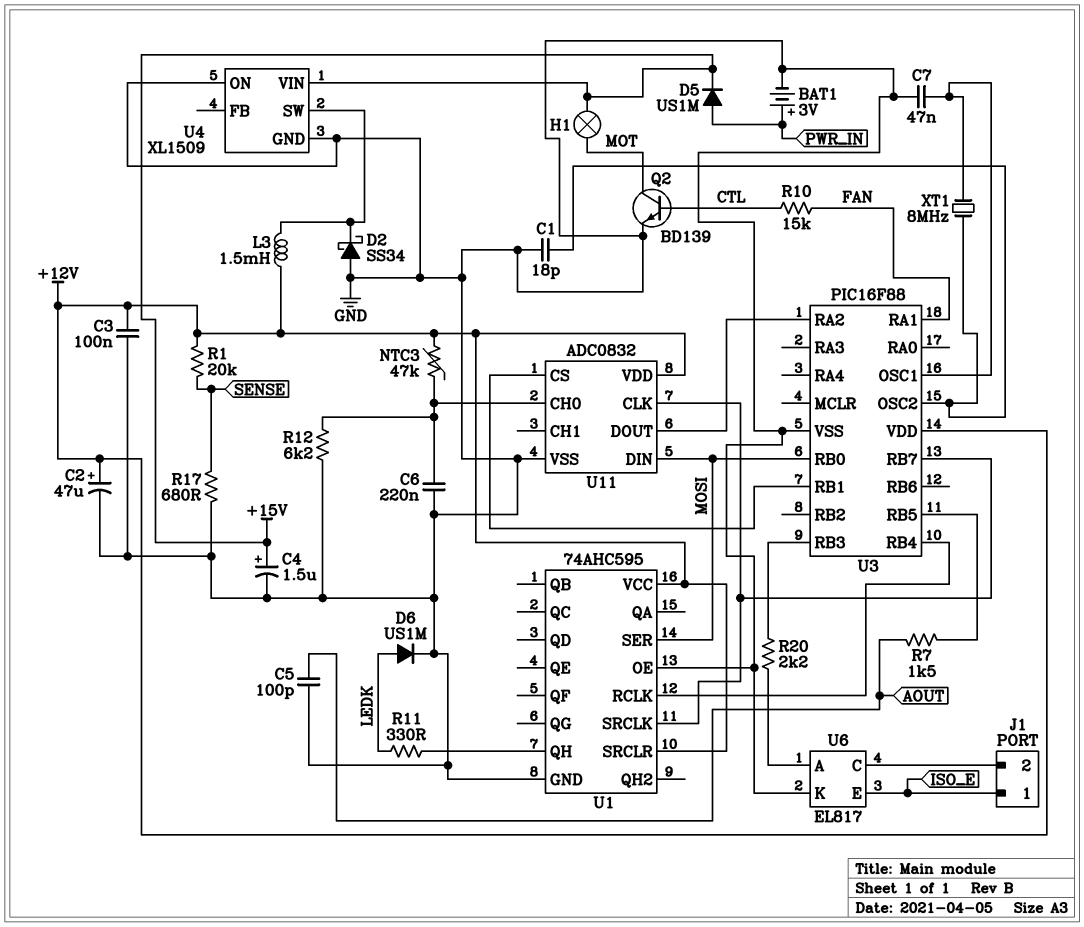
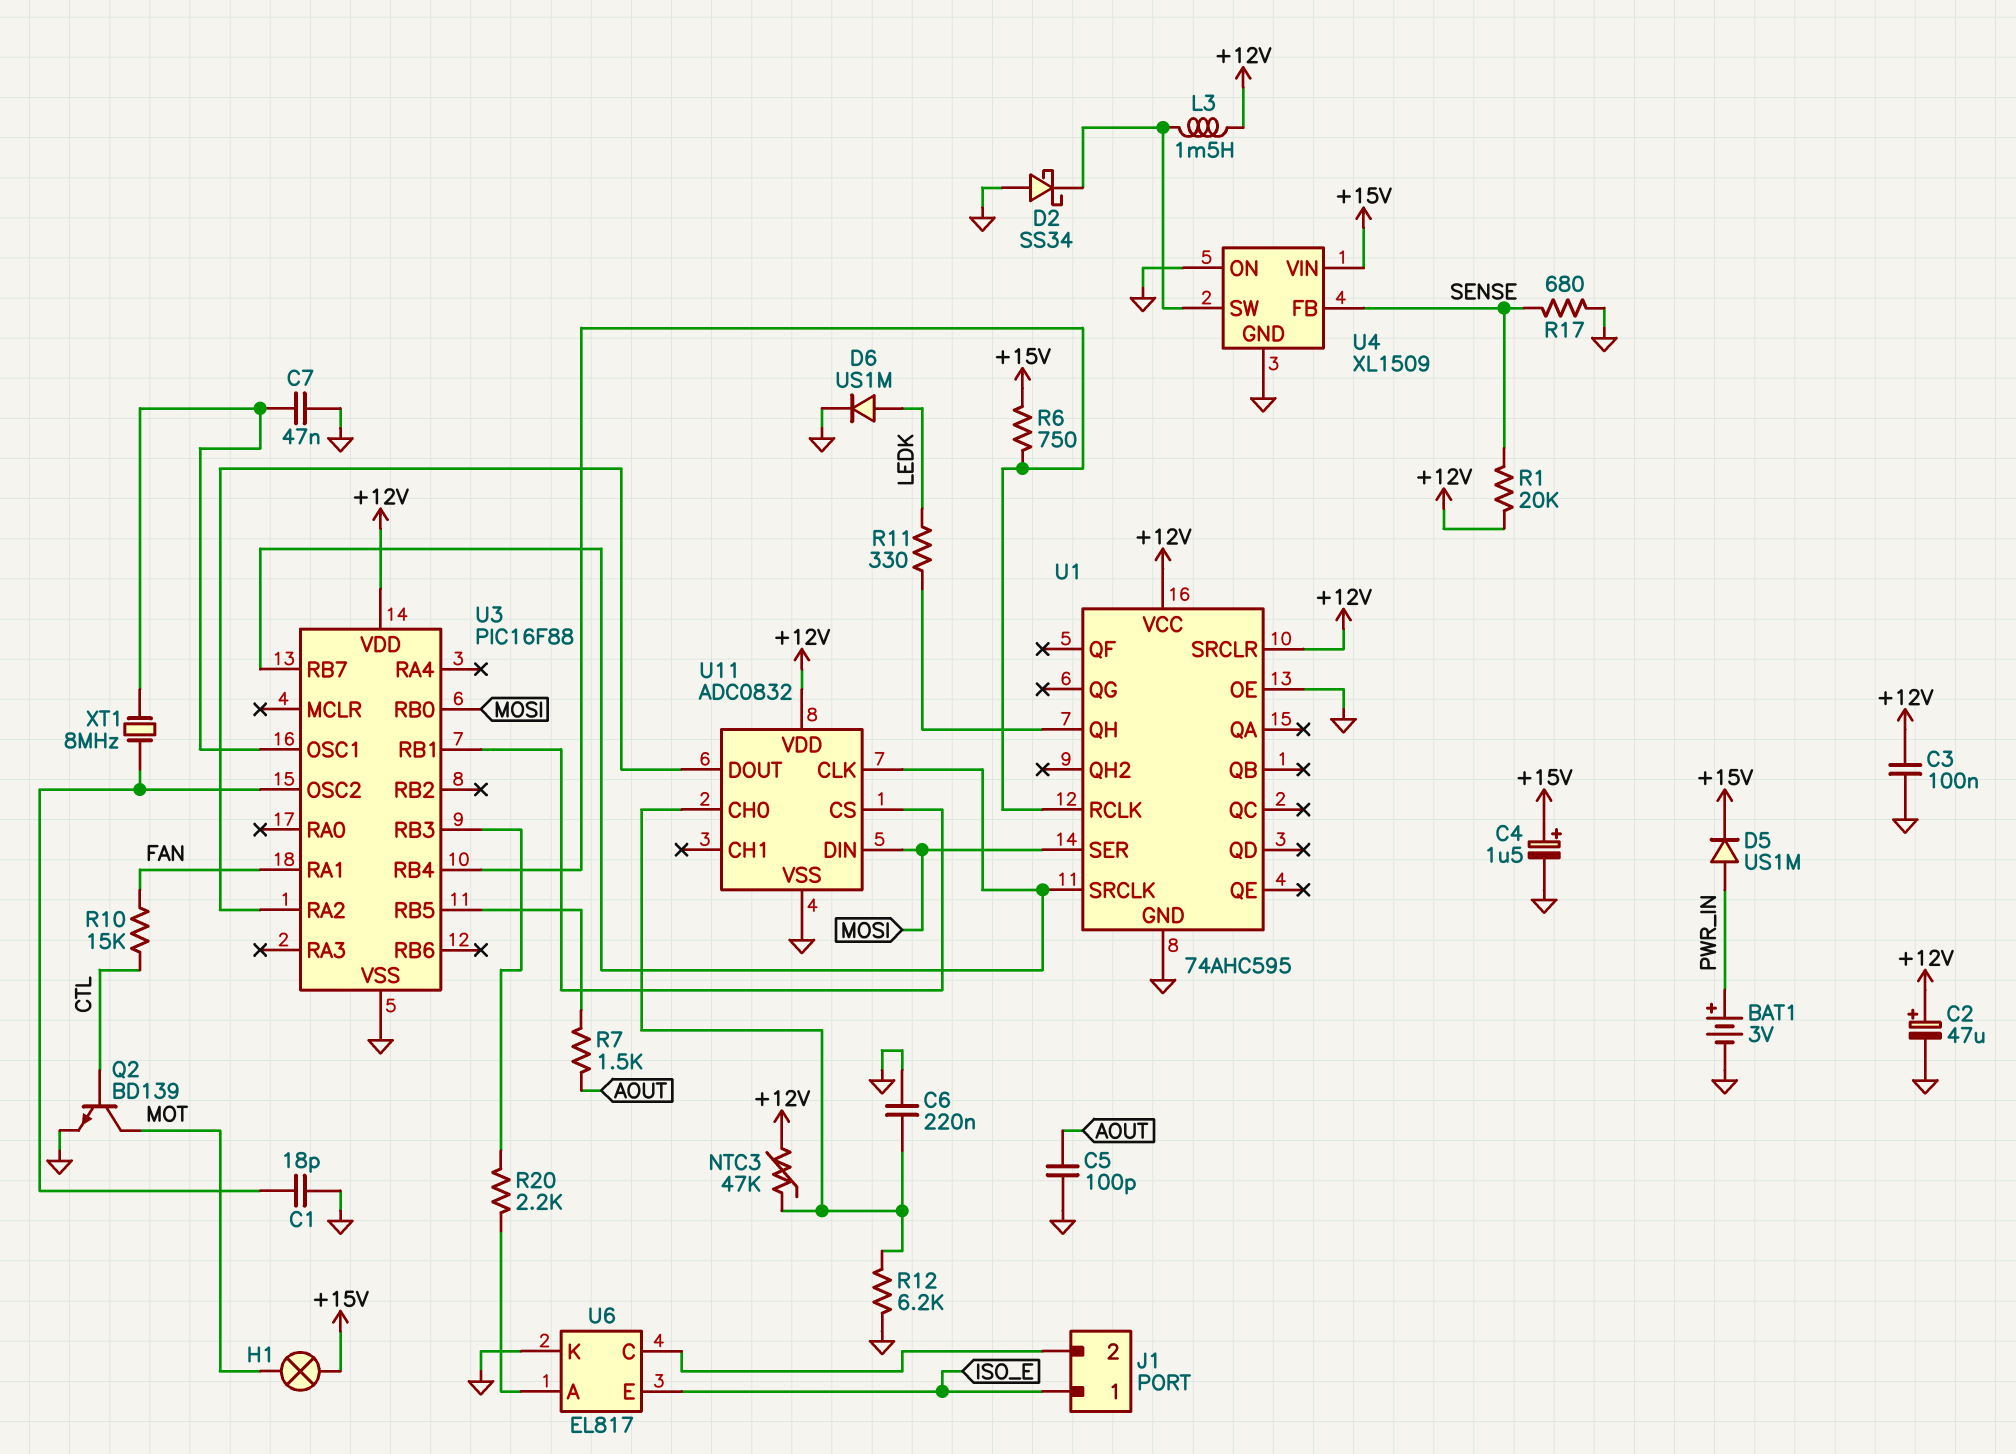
R6: none -> 750 (+15V, U1/RCLK)
U4 pin FB: none -> SENSE

